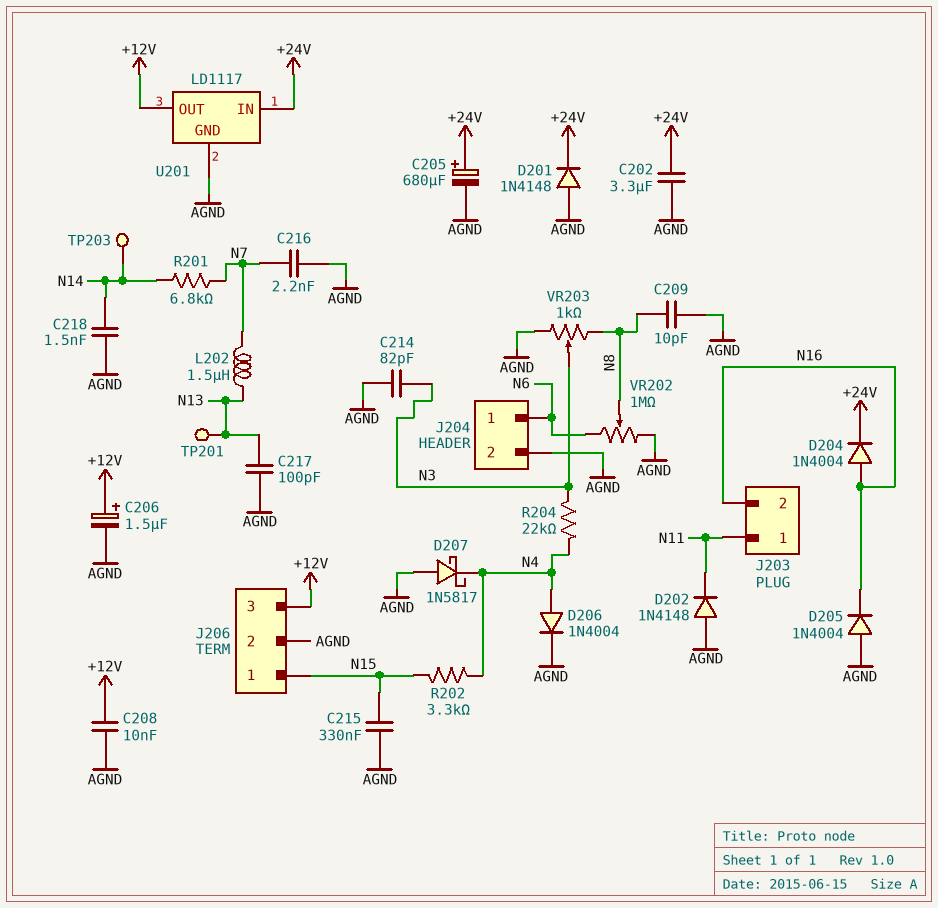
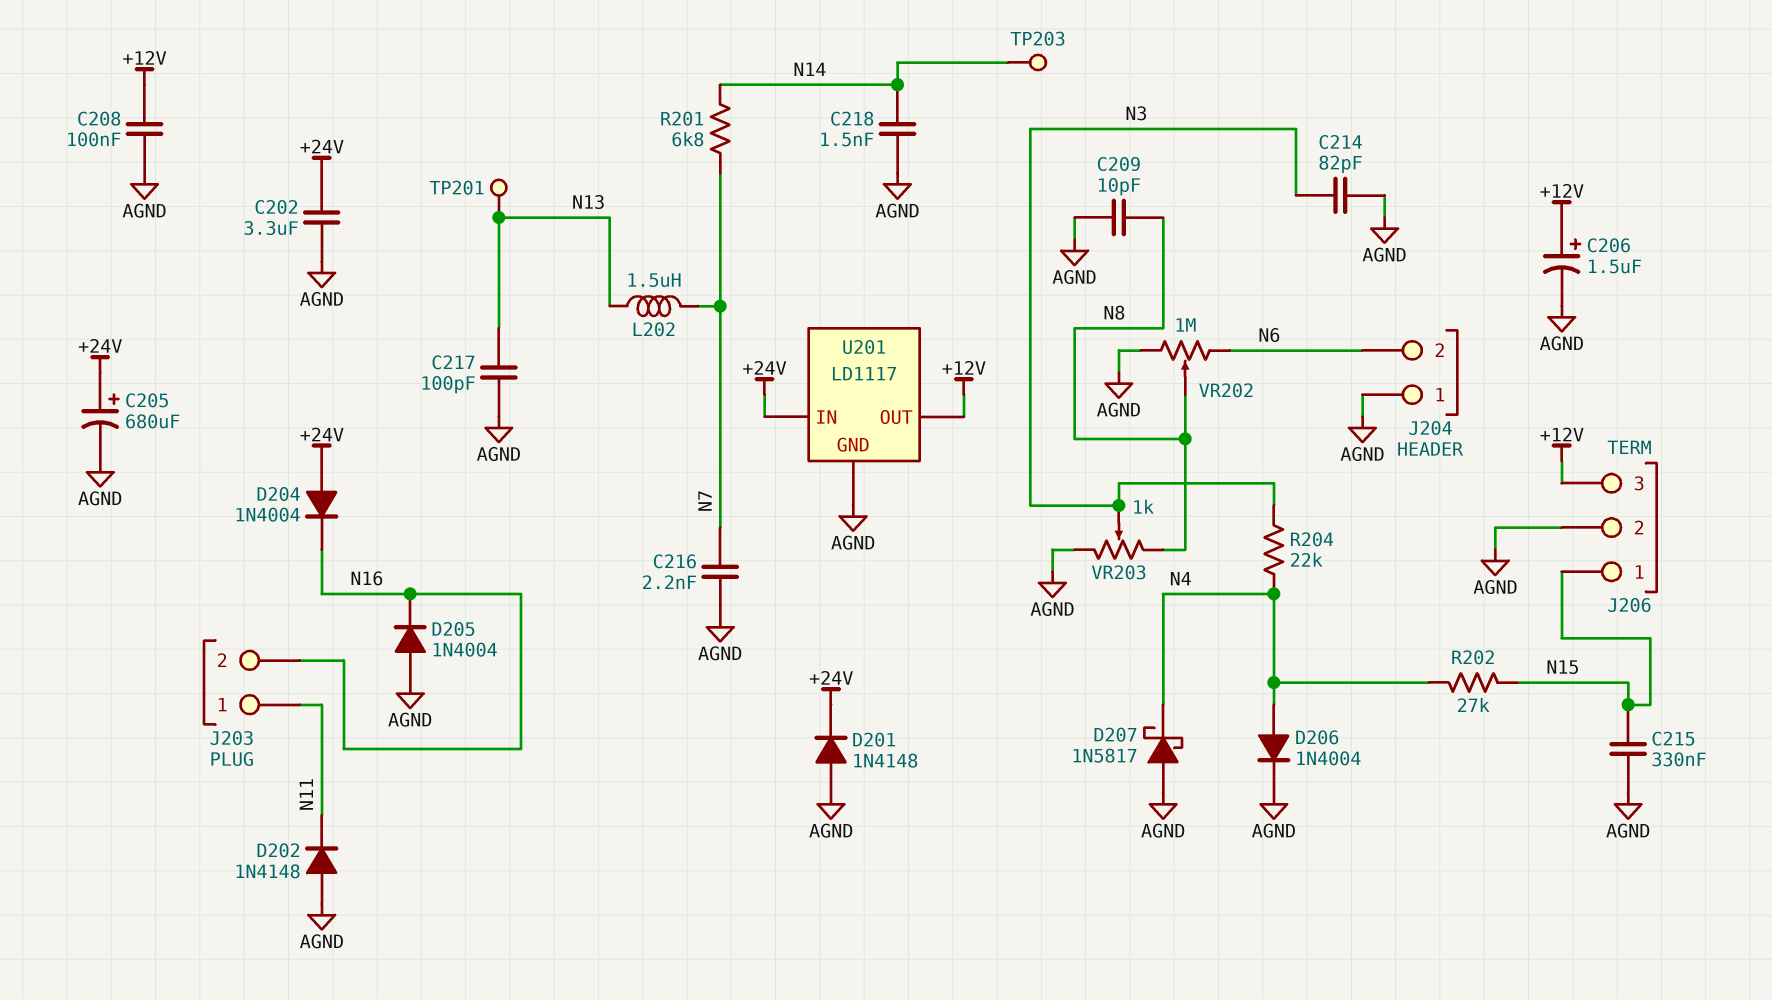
C208: 10nF (+12V, AGND) -> 100nF (+12V, AGND)
D204: diode 1N4004 (A N16, K +24V) -> diode 1N4004 (A +24V, K N16)
J204 pin 1: N6 -> AGND
J204 pin 2: AGND -> N6
R202: 3.3k (N4, N15) -> 27k (N4, N15)

